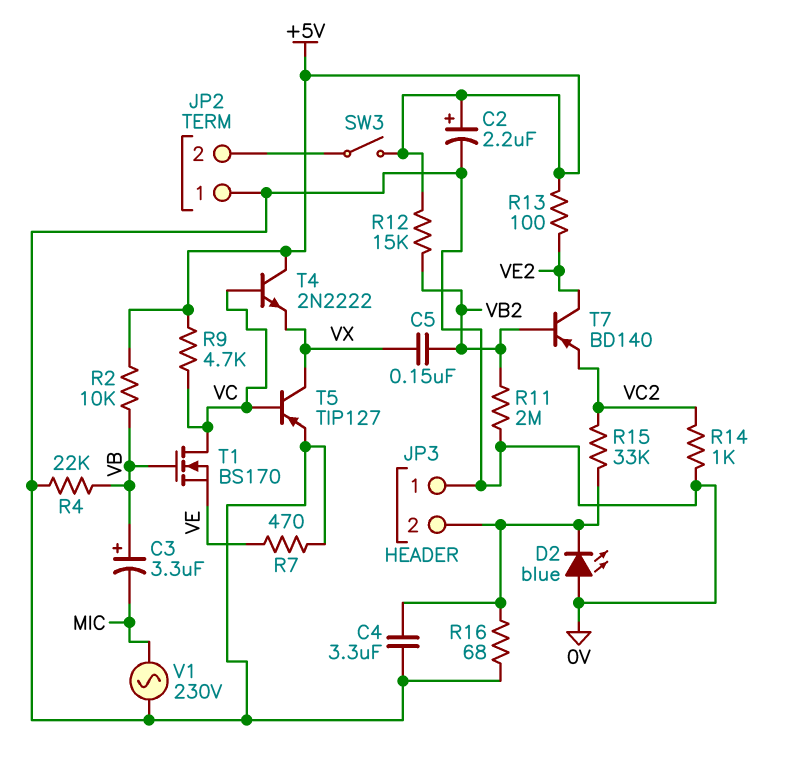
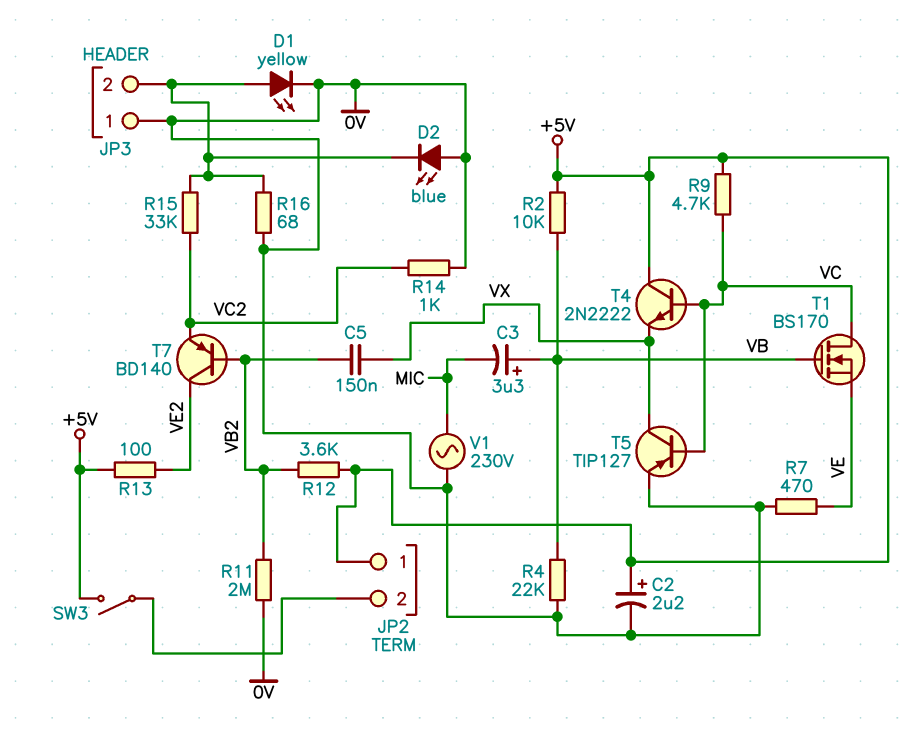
C4: 3.3uF (0V, JP3/2) -> none
D1: none -> LED yellow (A JP3/2, K 0V)
JP2 pin 1: 0V -> +5V
R12: 15k (+5V, VB2) -> 3.6k (+5V, VB2)

